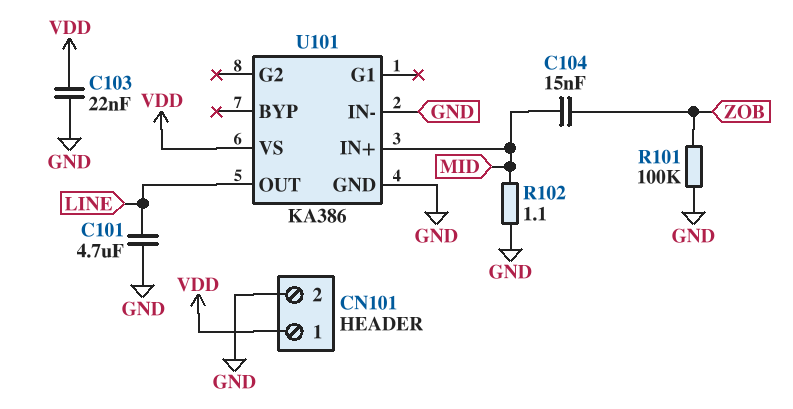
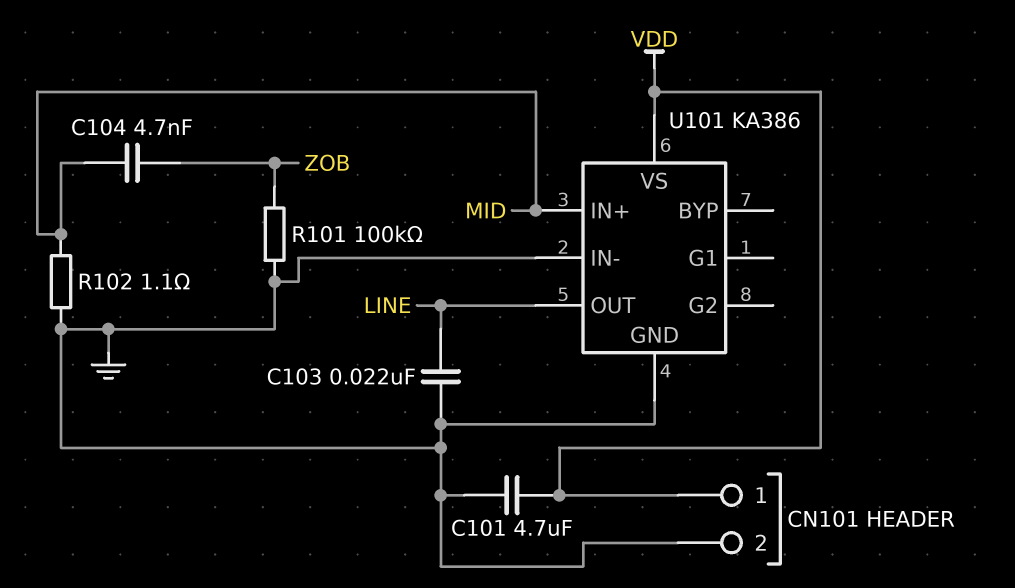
C101: 4.7uF (GND, LINE) -> 4.7uF (GND, VDD)
C103: 22nF (GND, VDD) -> 22nF (GND, LINE)
C104: 15nF (MID, ZOB) -> 4.7nF (MID, ZOB)

